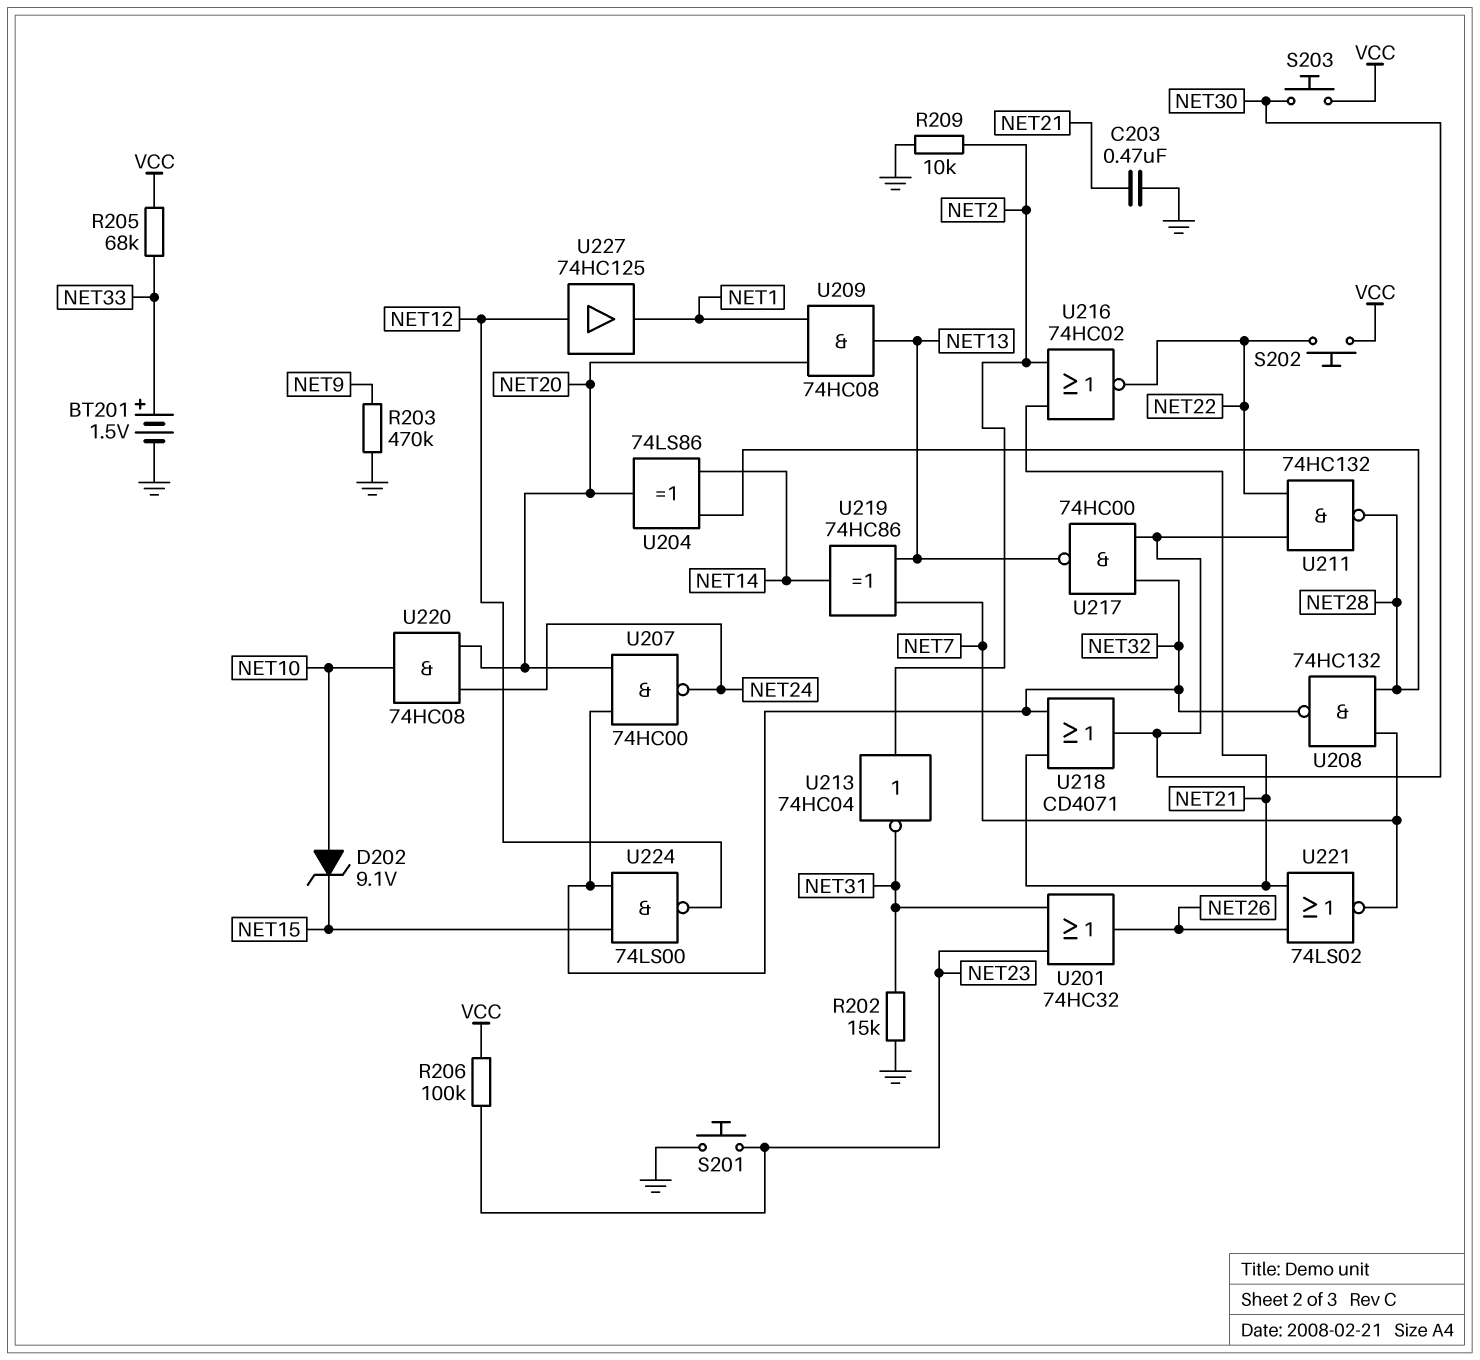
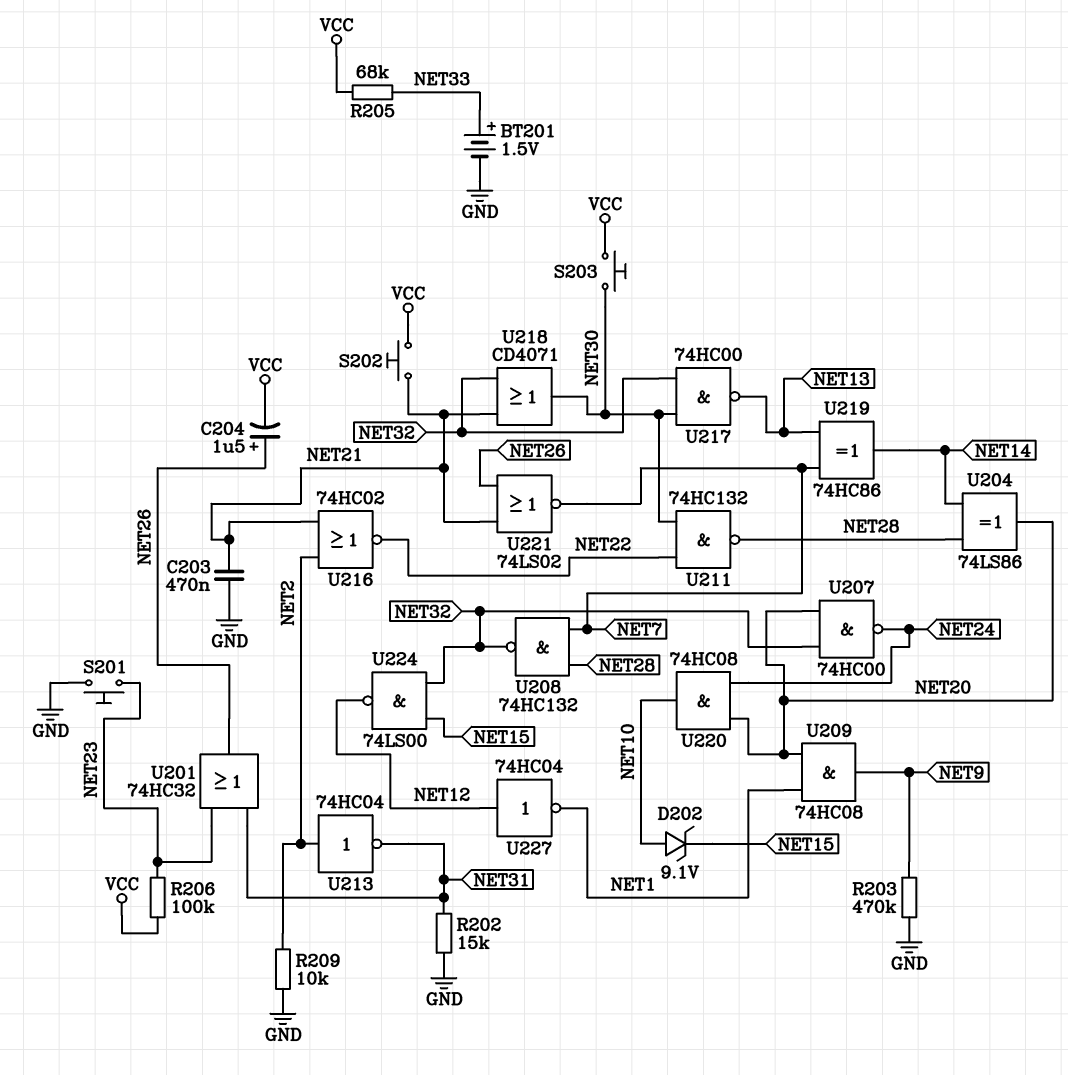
C204: none -> 1.5uF (plus NET26, minus VCC)
S202: button (NET22, VCC) -> button (NET21, VCC)
U209: AND 74HC08 (in NET1, in NET20, out NET13) -> AND 74HC08 (in NET1, in NET20, out NET9)
U227: buffer 74HC125 (in NET12, out NET1) -> NOT 74HC04 (in NET12, out NET1)

